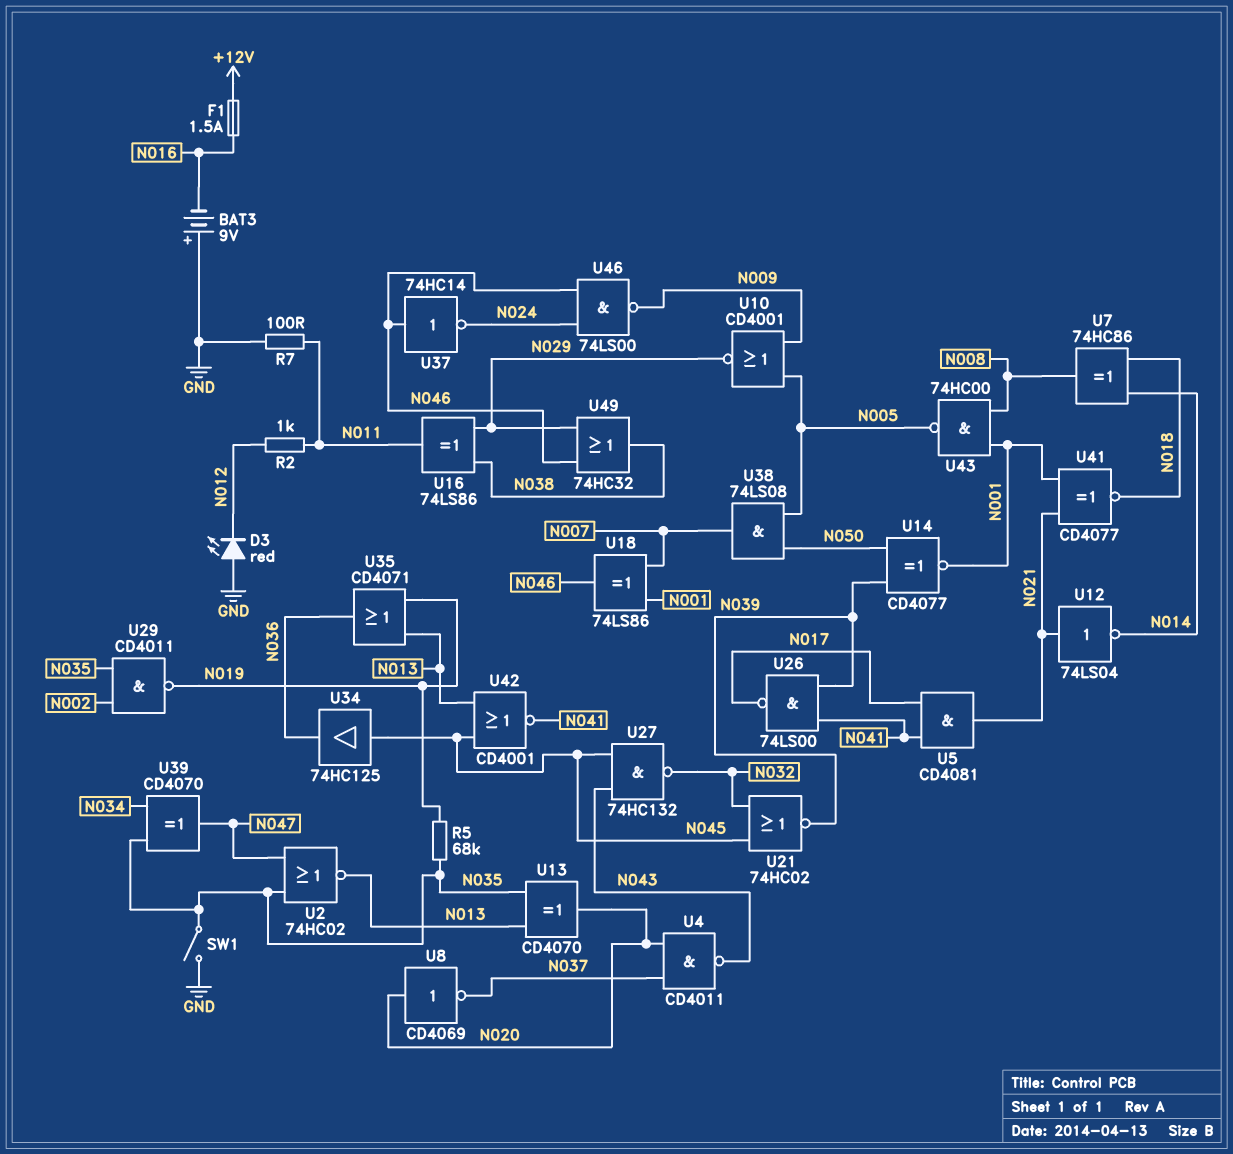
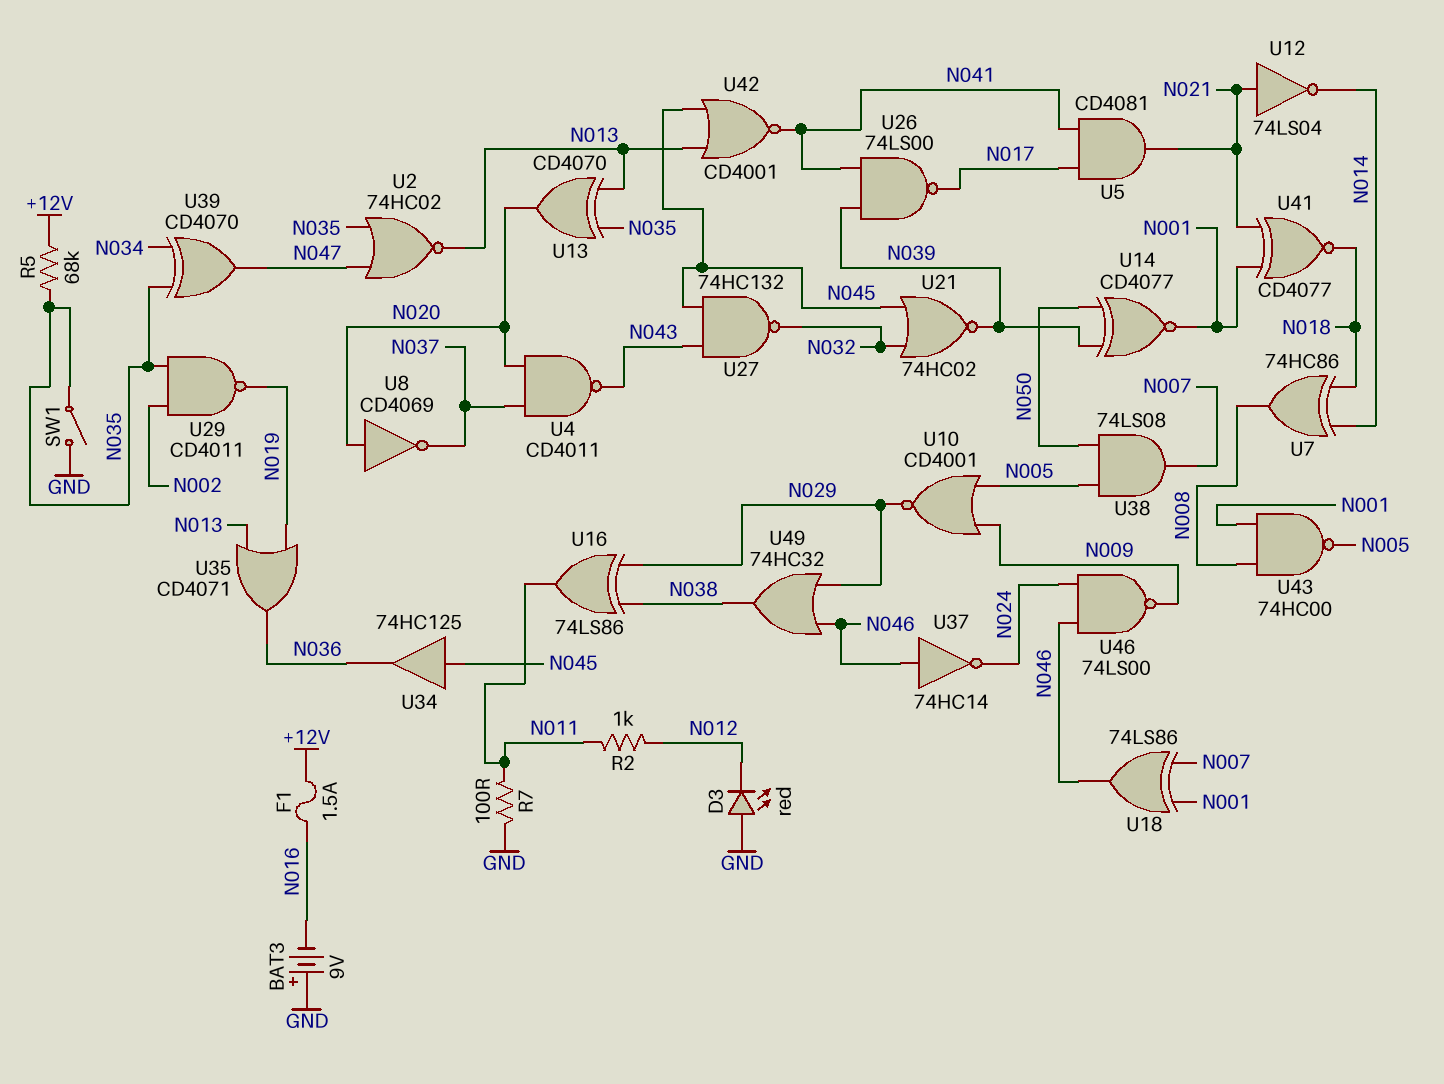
R5: 68k (N019, N035) -> 68k (+12V, N035)

